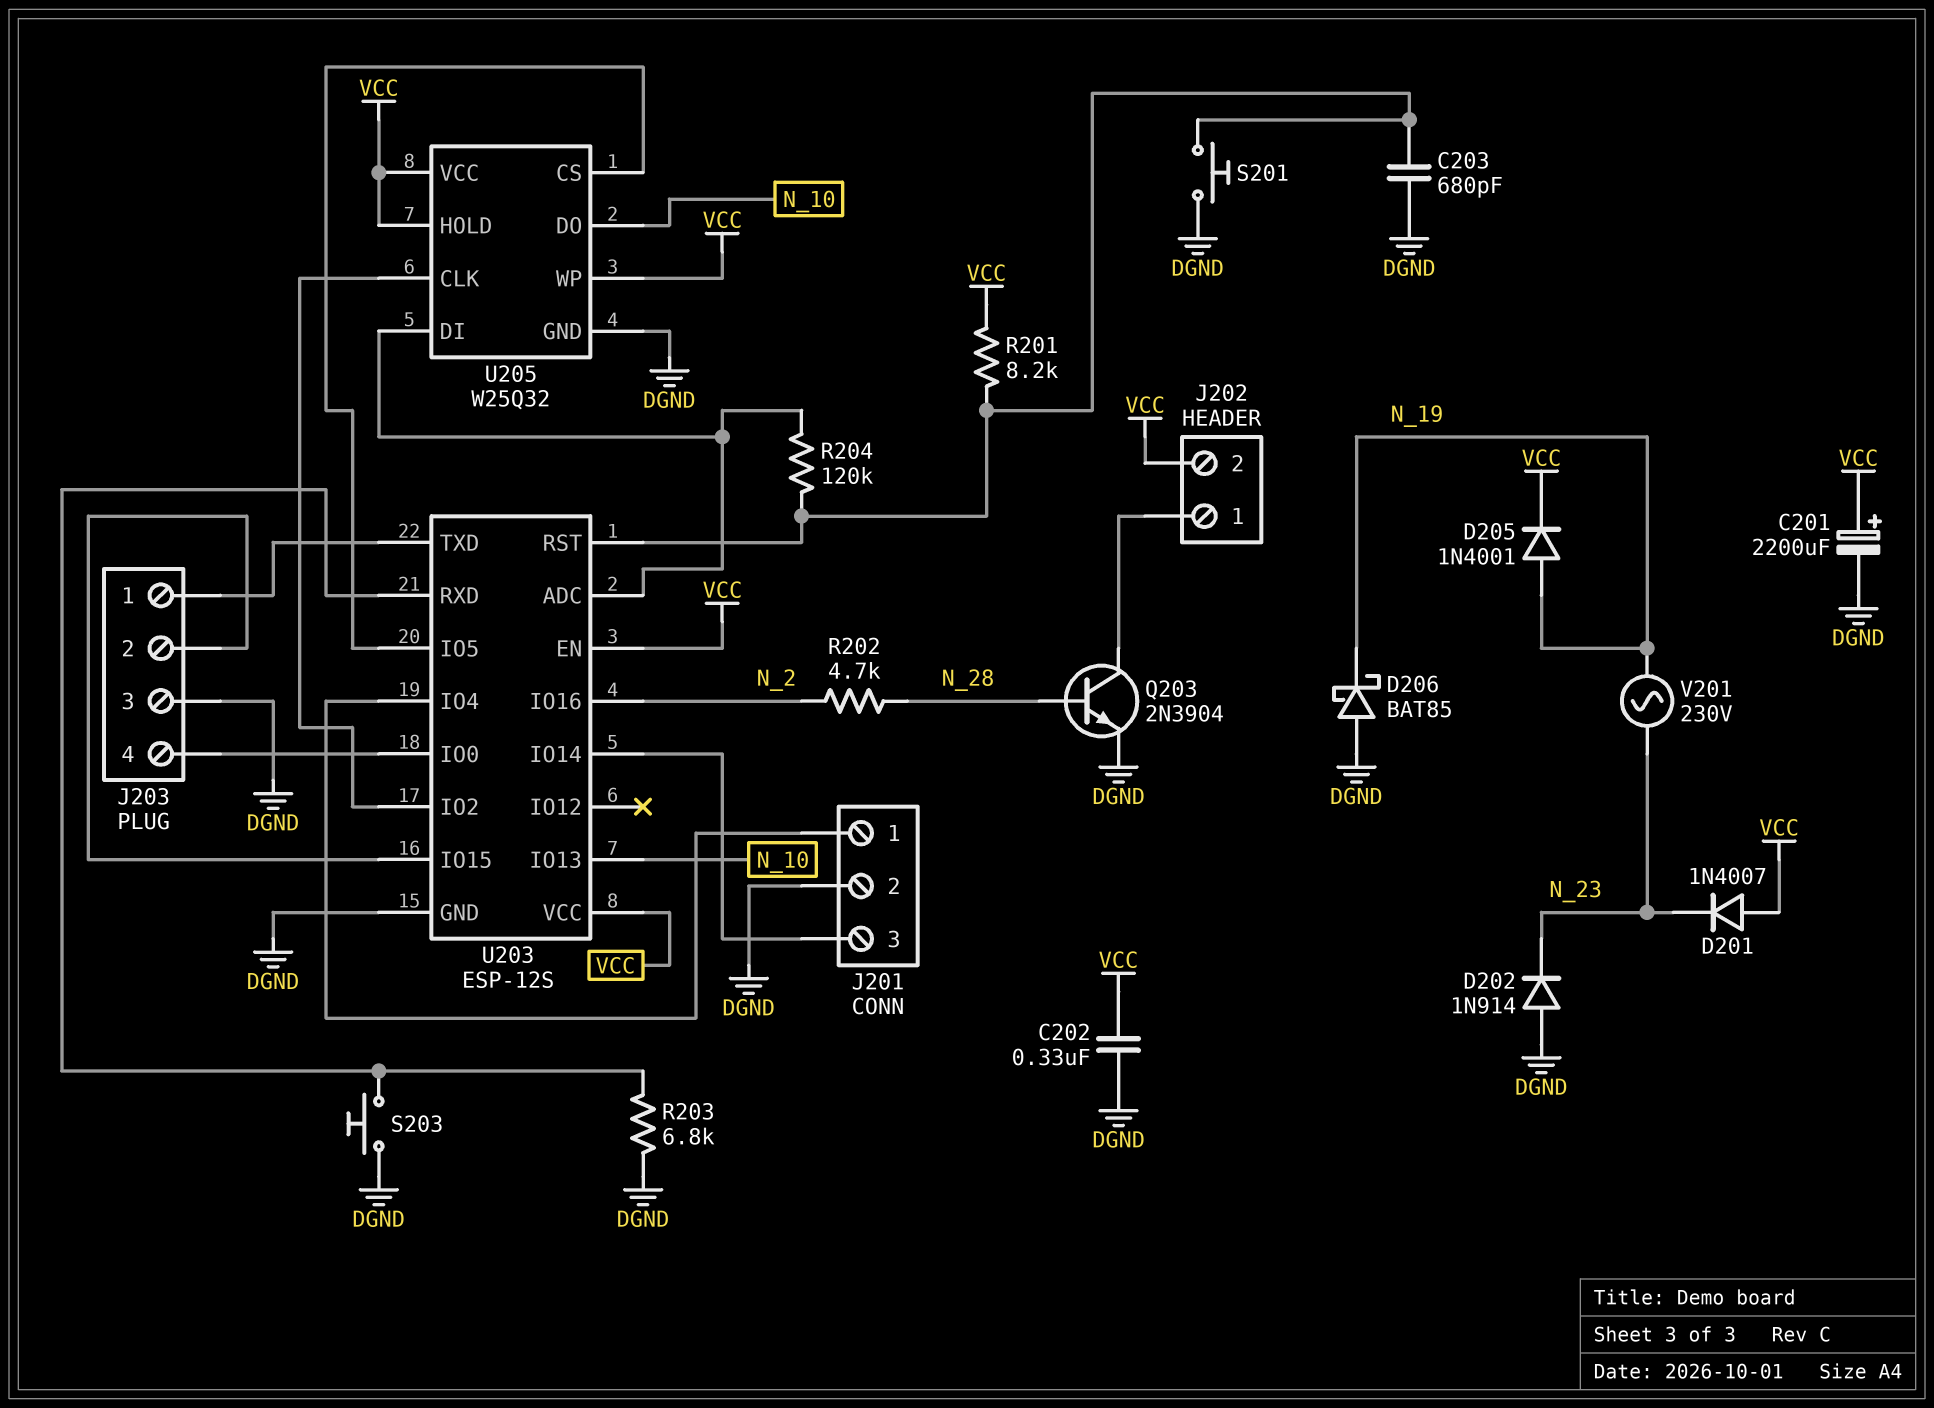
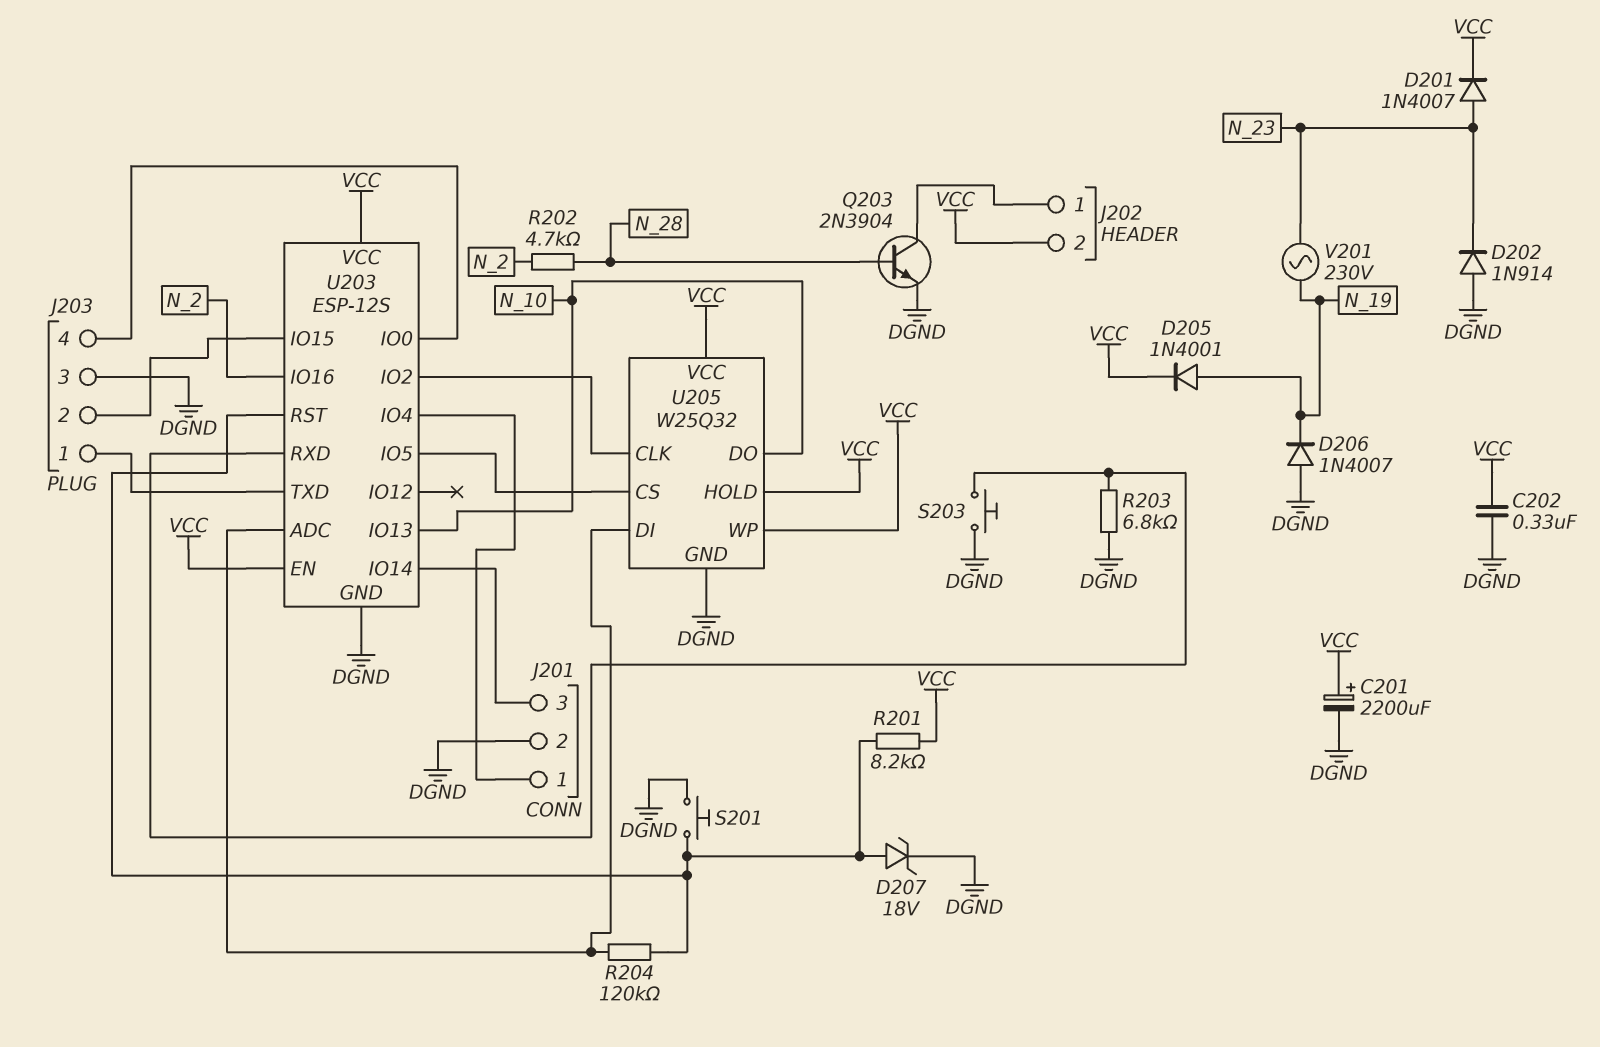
C203: 680pF (DGND, U203/RST) -> none
D201: diode 1N4007 (A VCC, K N_23) -> diode 1N4007 (A N_23, K VCC)
D206: schottky BAT85 (A DGND, K N_19) -> diode 1N4007 (A DGND, K N_19)
D207: none -> zener 18V (A U203/RST, K DGND)

